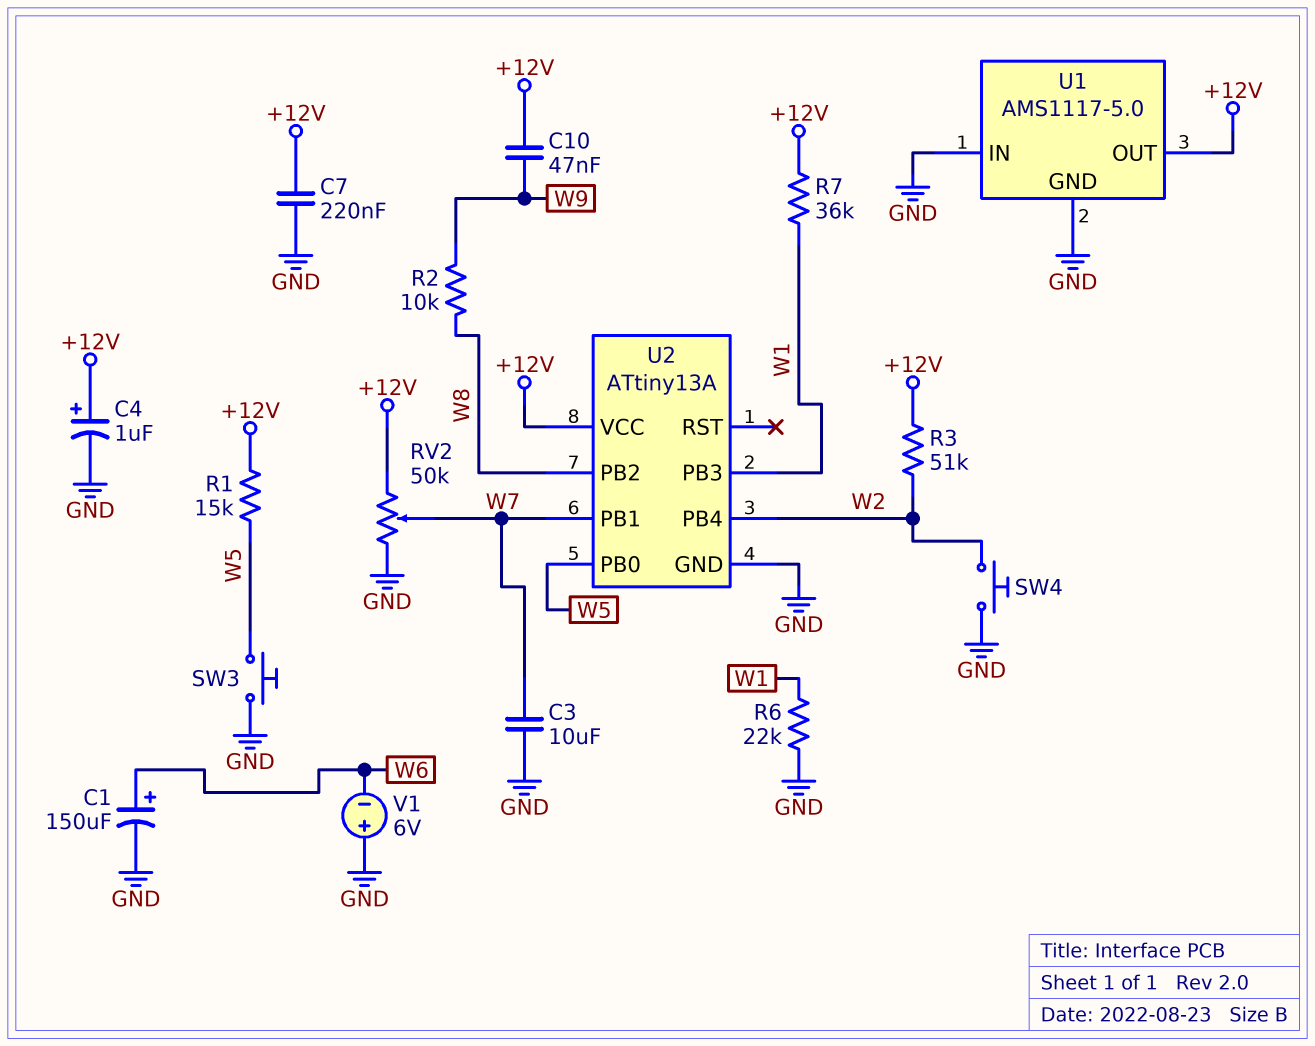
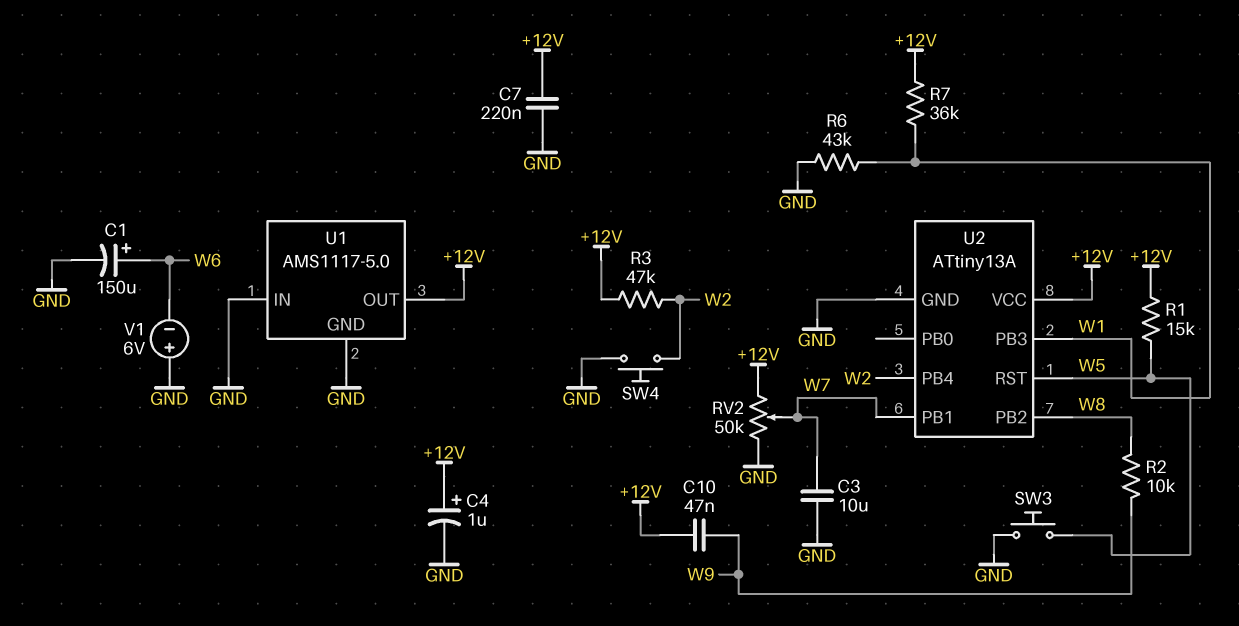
R3: 51k (+12V, W2) -> 47k (+12V, W2)
R6: 22k (GND, W1) -> 43k (GND, W1)
U2 pin PB0: W5 -> none
U2 pin RST: none -> W5

